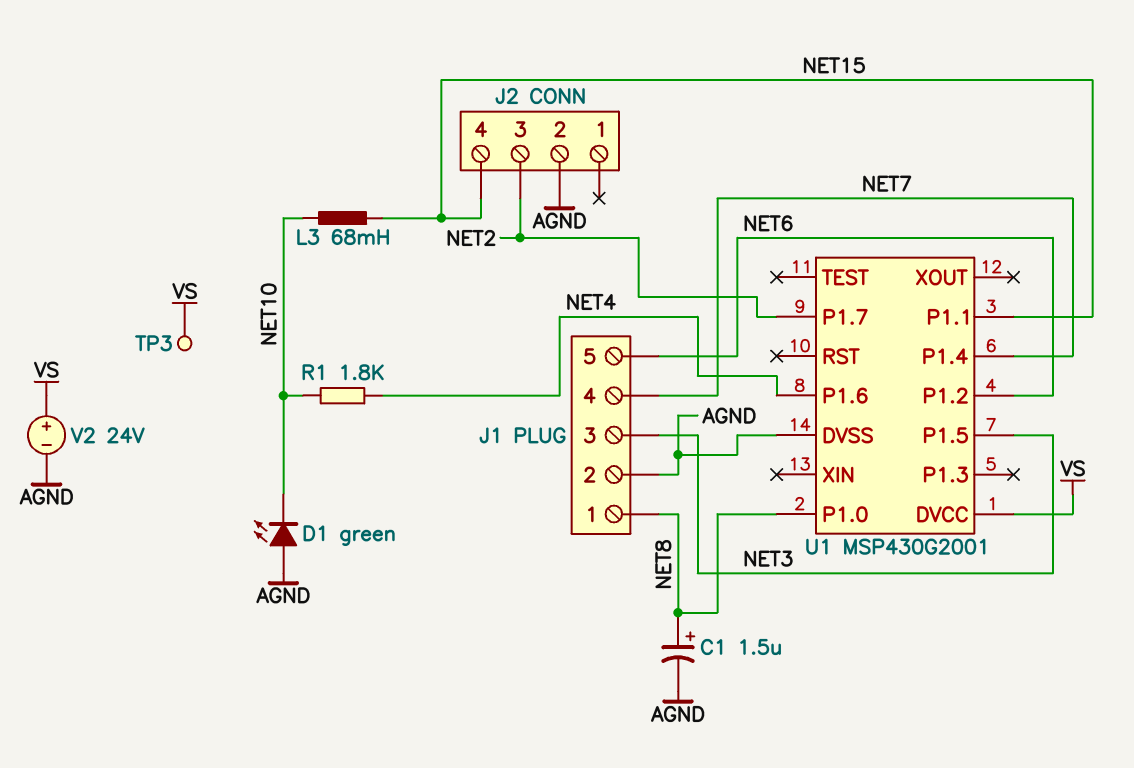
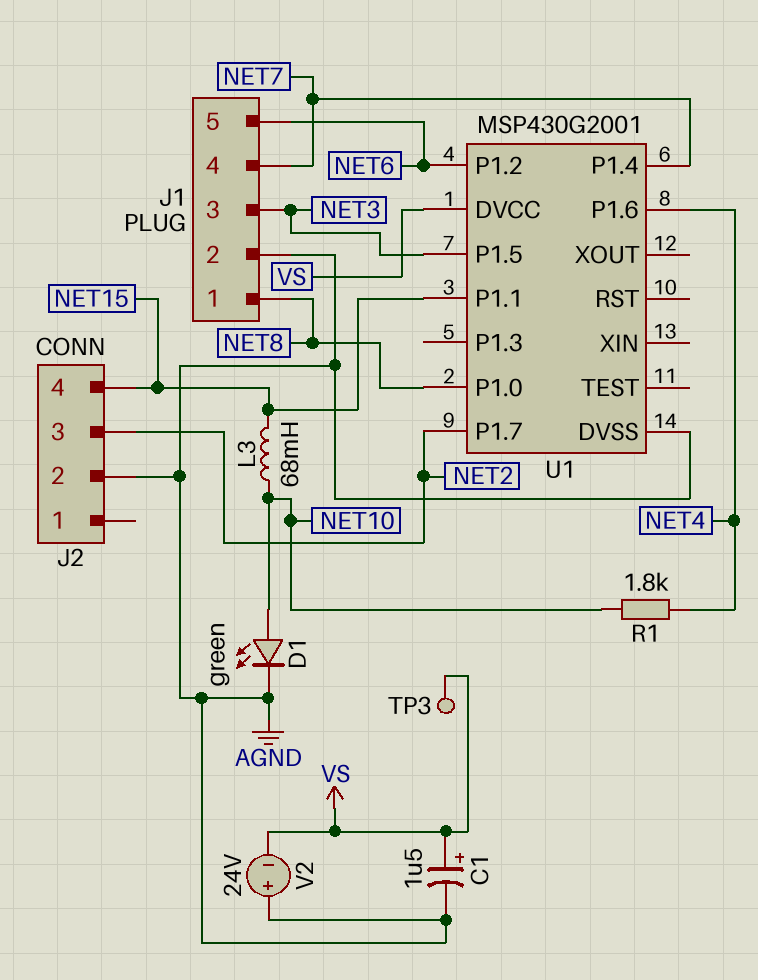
C1: 1.5uF (plus NET8, minus AGND) -> 1.5uF (plus VS, minus AGND)
D1: LED green (A AGND, K NET10) -> LED green (A NET10, K AGND)
V2: 24V (plus VS, minus AGND) -> 24V (plus AGND, minus VS)

